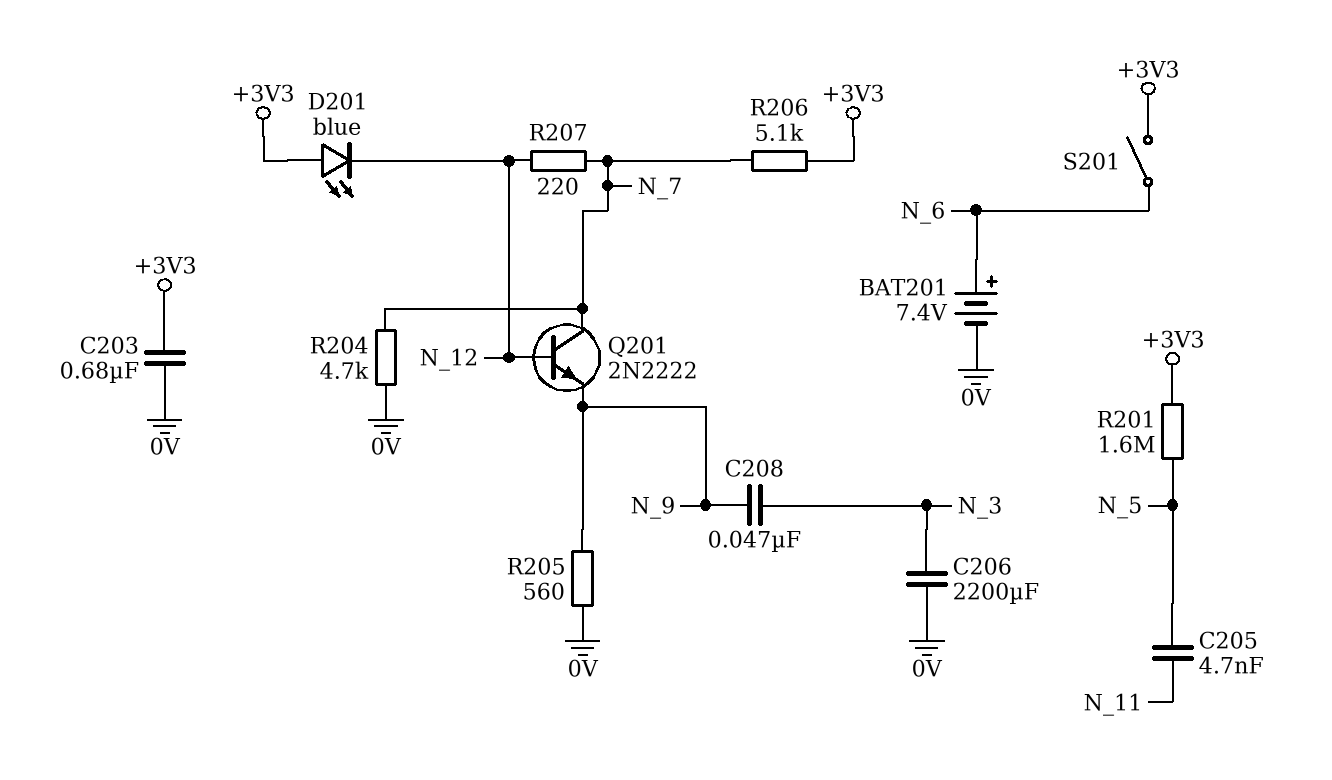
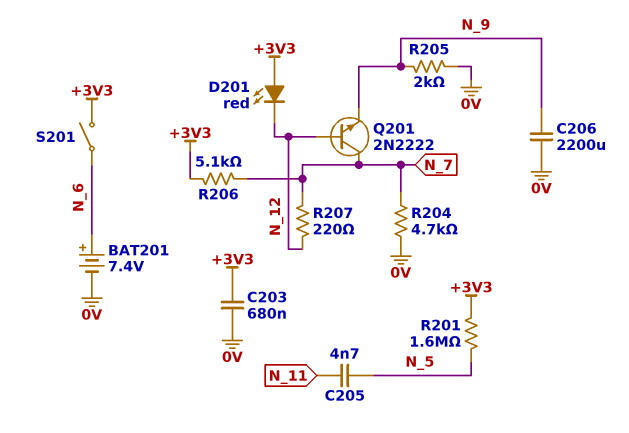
C206: 2200uF (0V, N_3) -> 2200uF (0V, N_9)
C208: 47nF (N_3, N_9) -> none
D201: LED blue (A +3V3, K N_12) -> LED red (A +3V3, K N_12)
R205: 560 (0V, N_9) -> 2k (0V, N_9)

